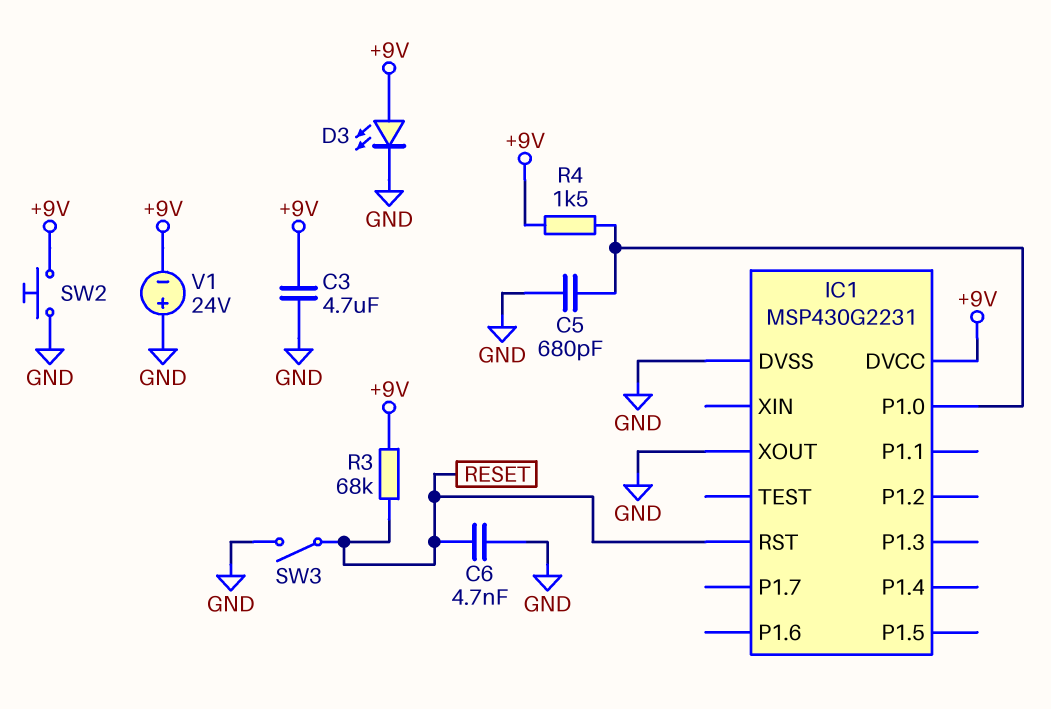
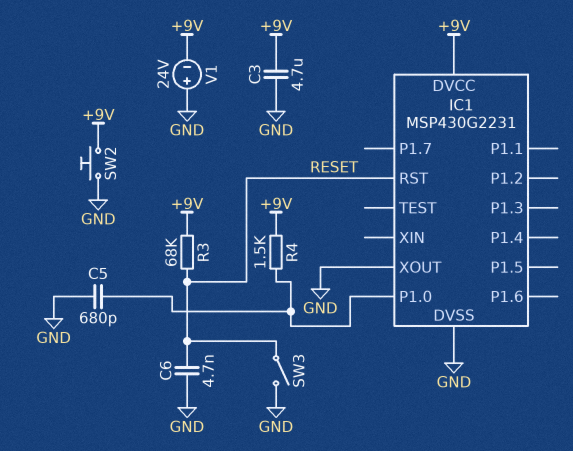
D3: LED (A +9V, K GND) -> none

